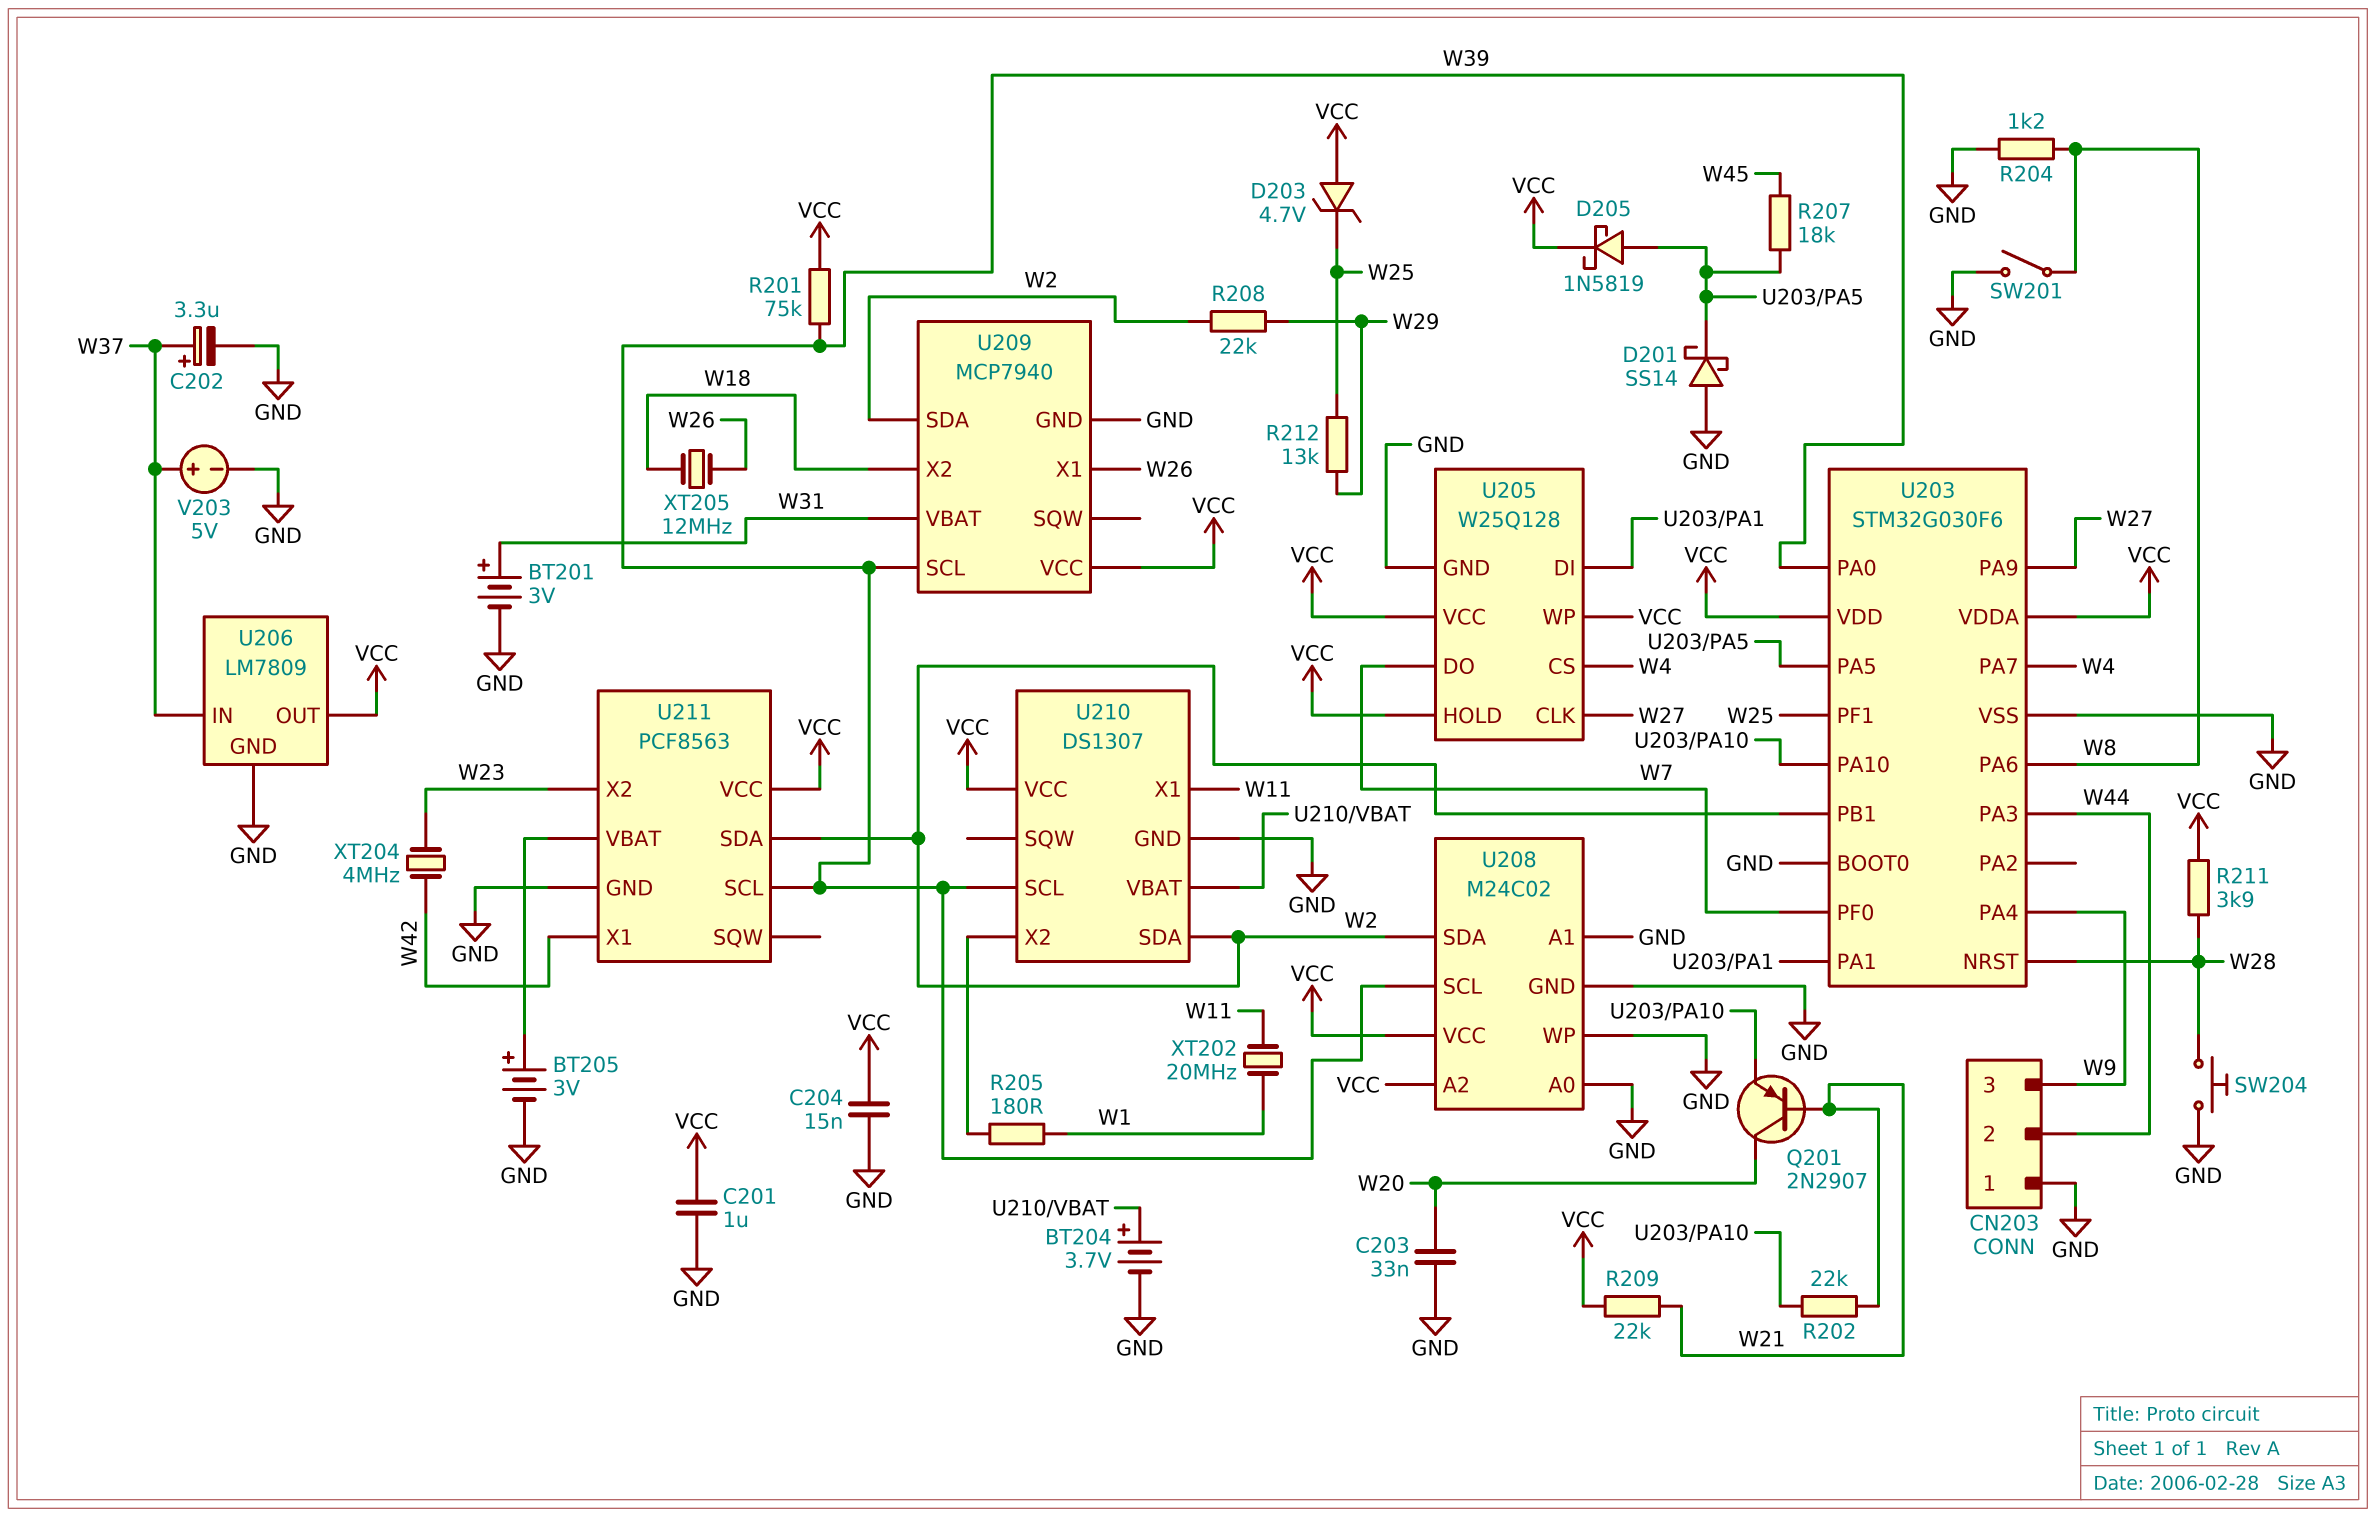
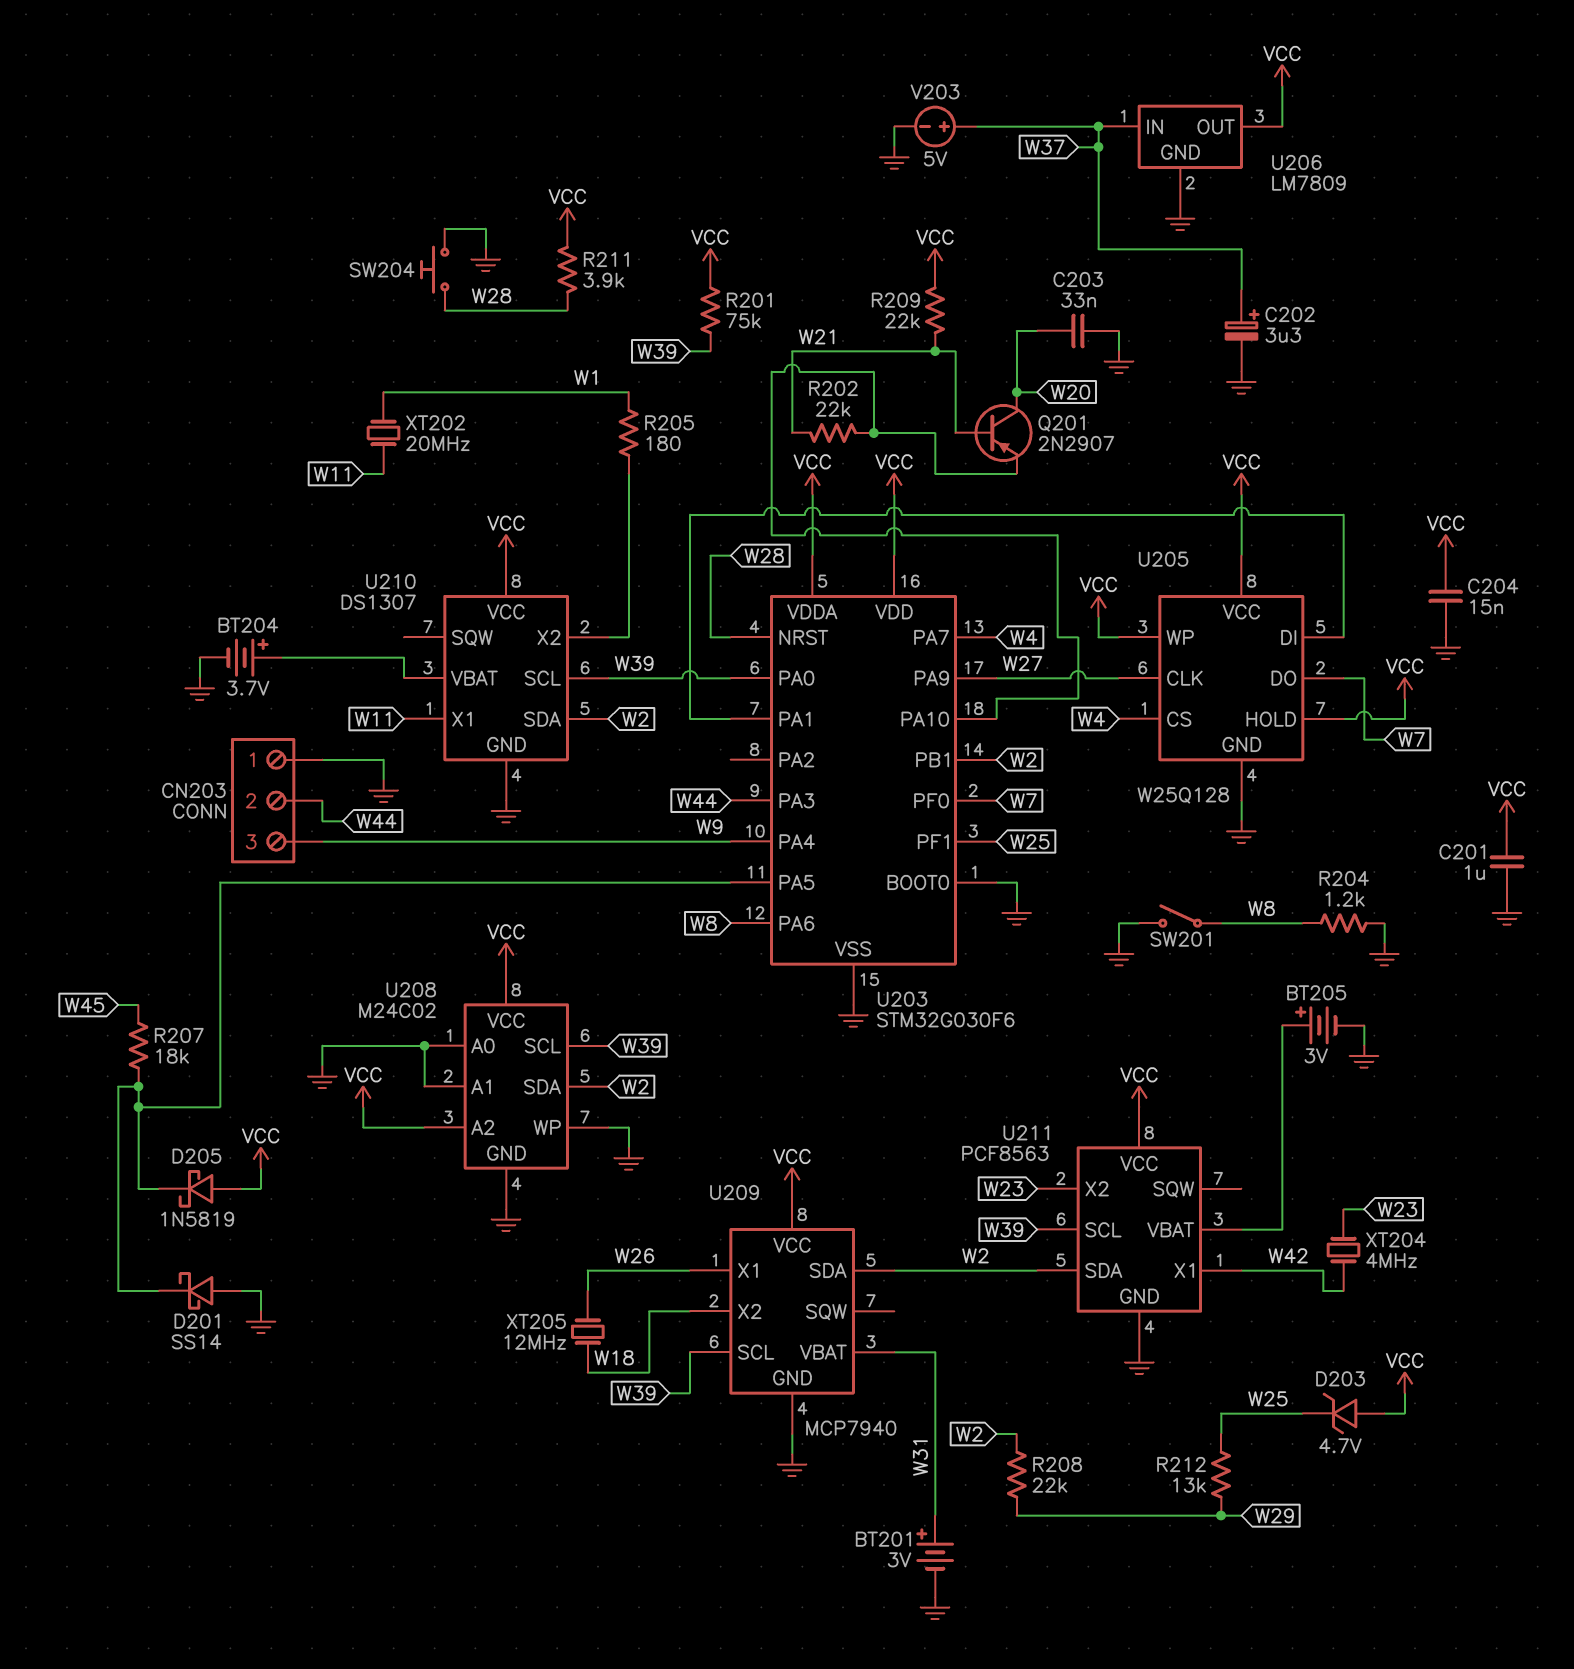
D205: schottky 1N5819 (A U203/PA5, K VCC) -> schottky 1N5819 (A VCC, K U203/PA5)

